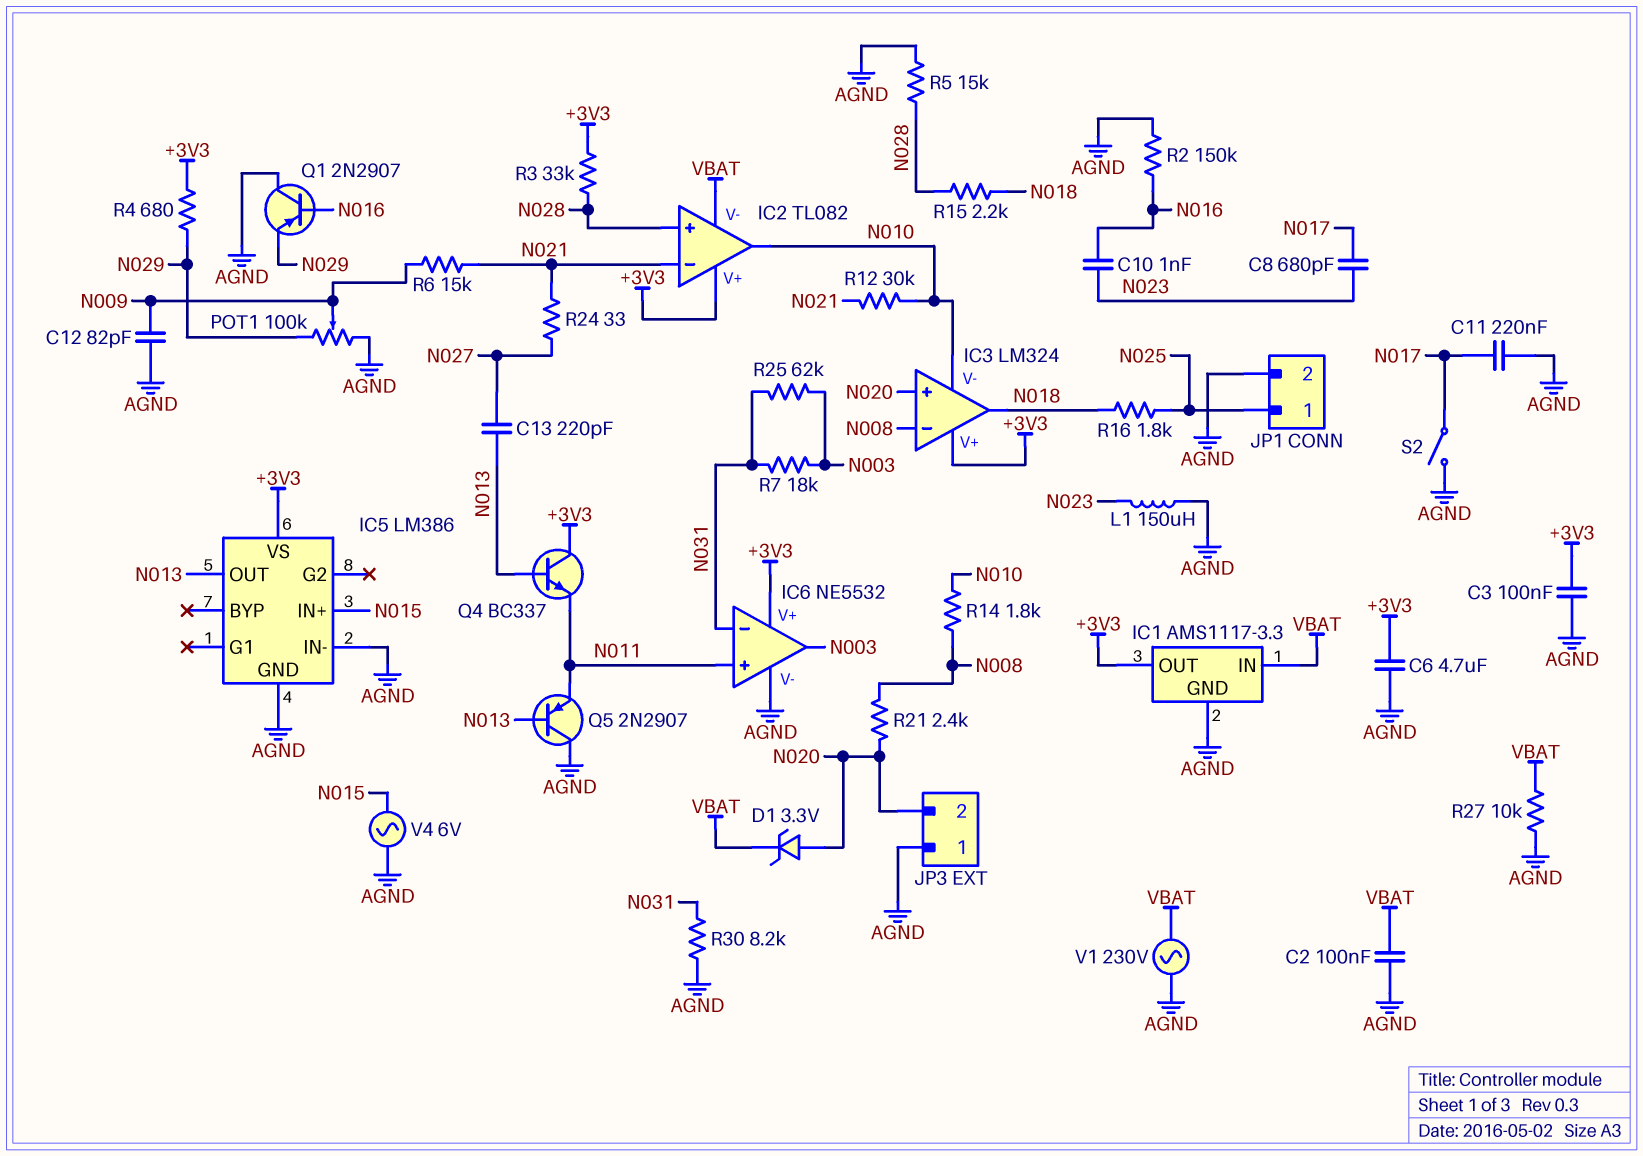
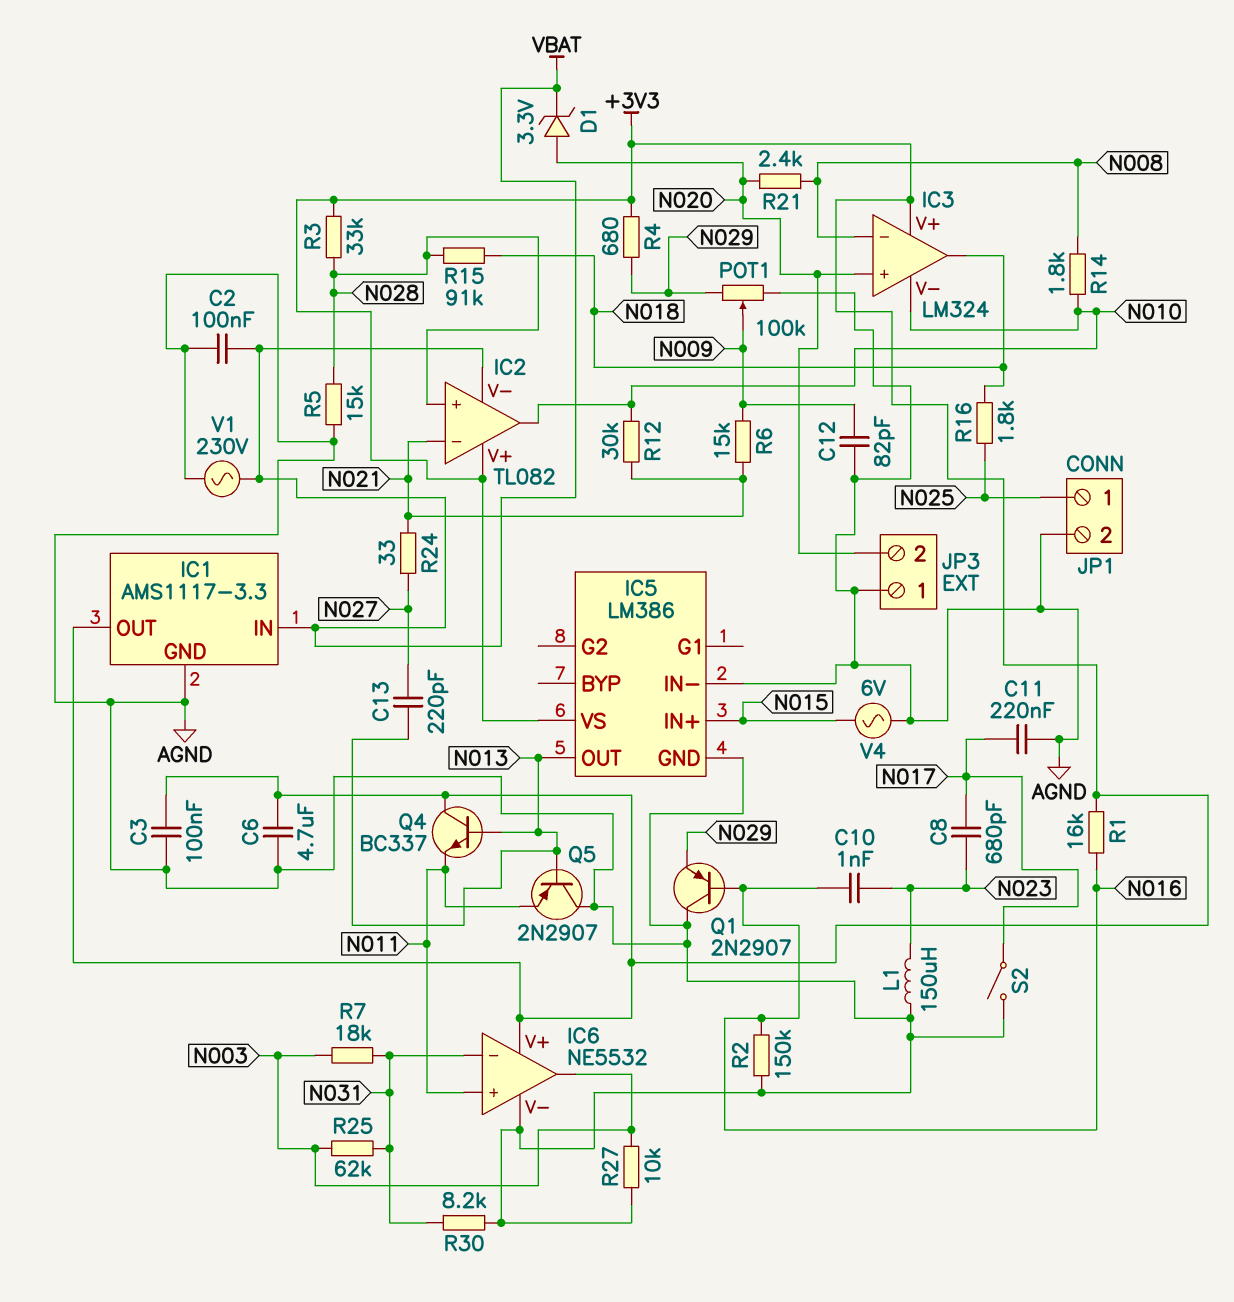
R1: none -> 16k (+3V3, N016)
R15: 2.2k (N018, N028) -> 91k (N018, N028)
R27: 10k (AGND, VBAT) -> 10k (AGND, N003)

